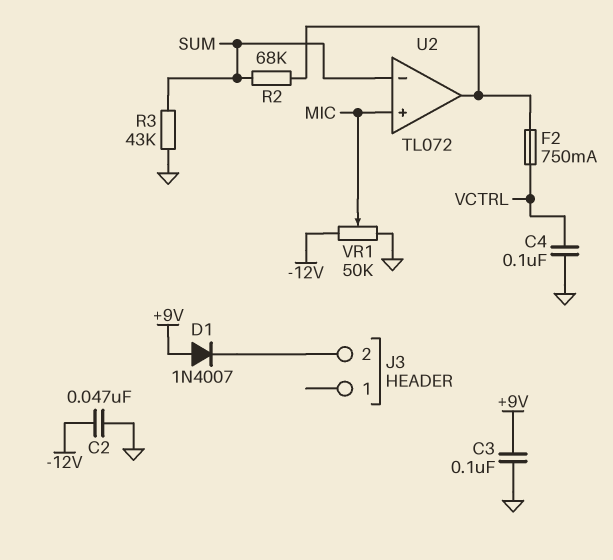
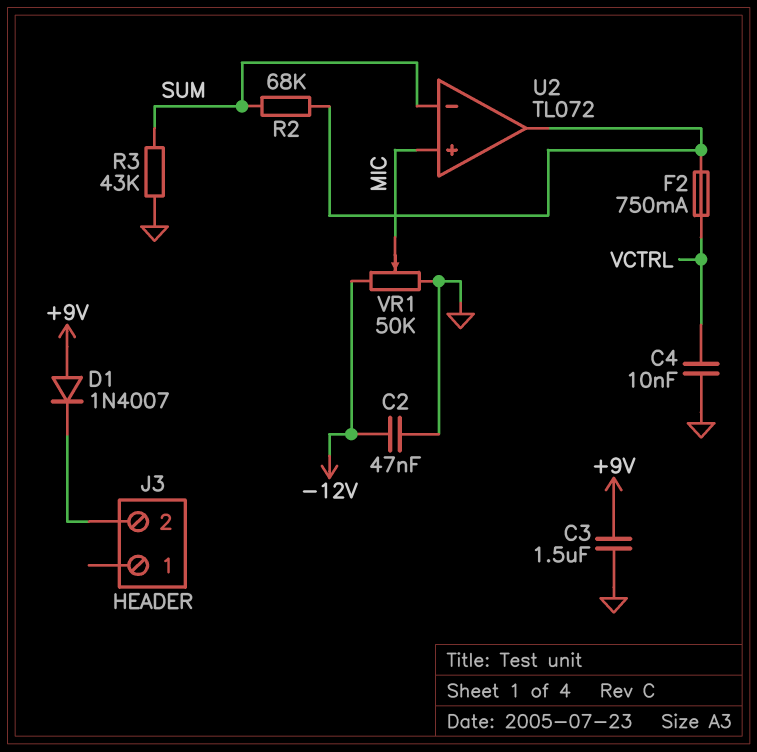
C3: 100nF (+9V, GND) -> 1.5uF (+9V, GND)
C4: 100nF (GND, VCTRL) -> 10nF (GND, VCTRL)

